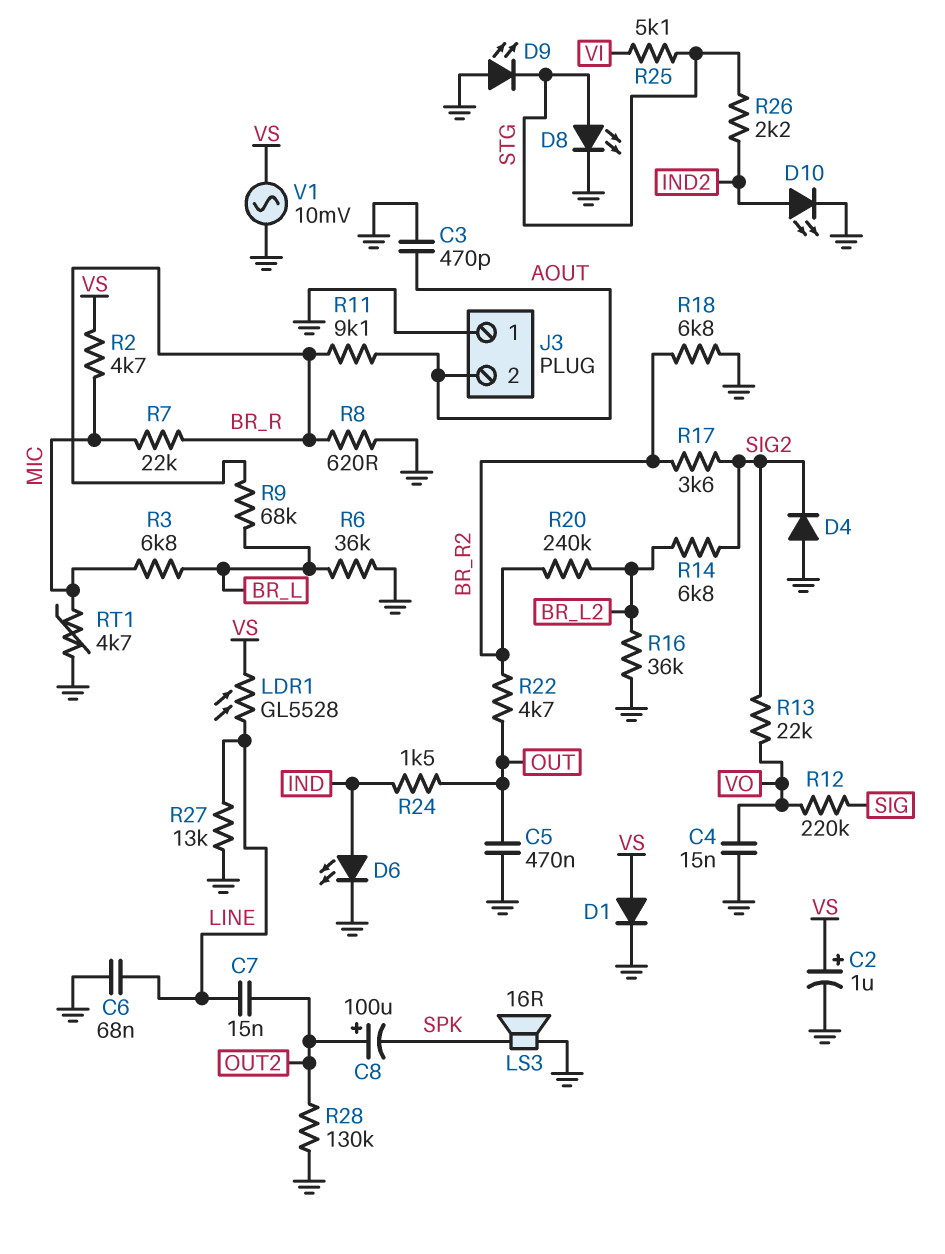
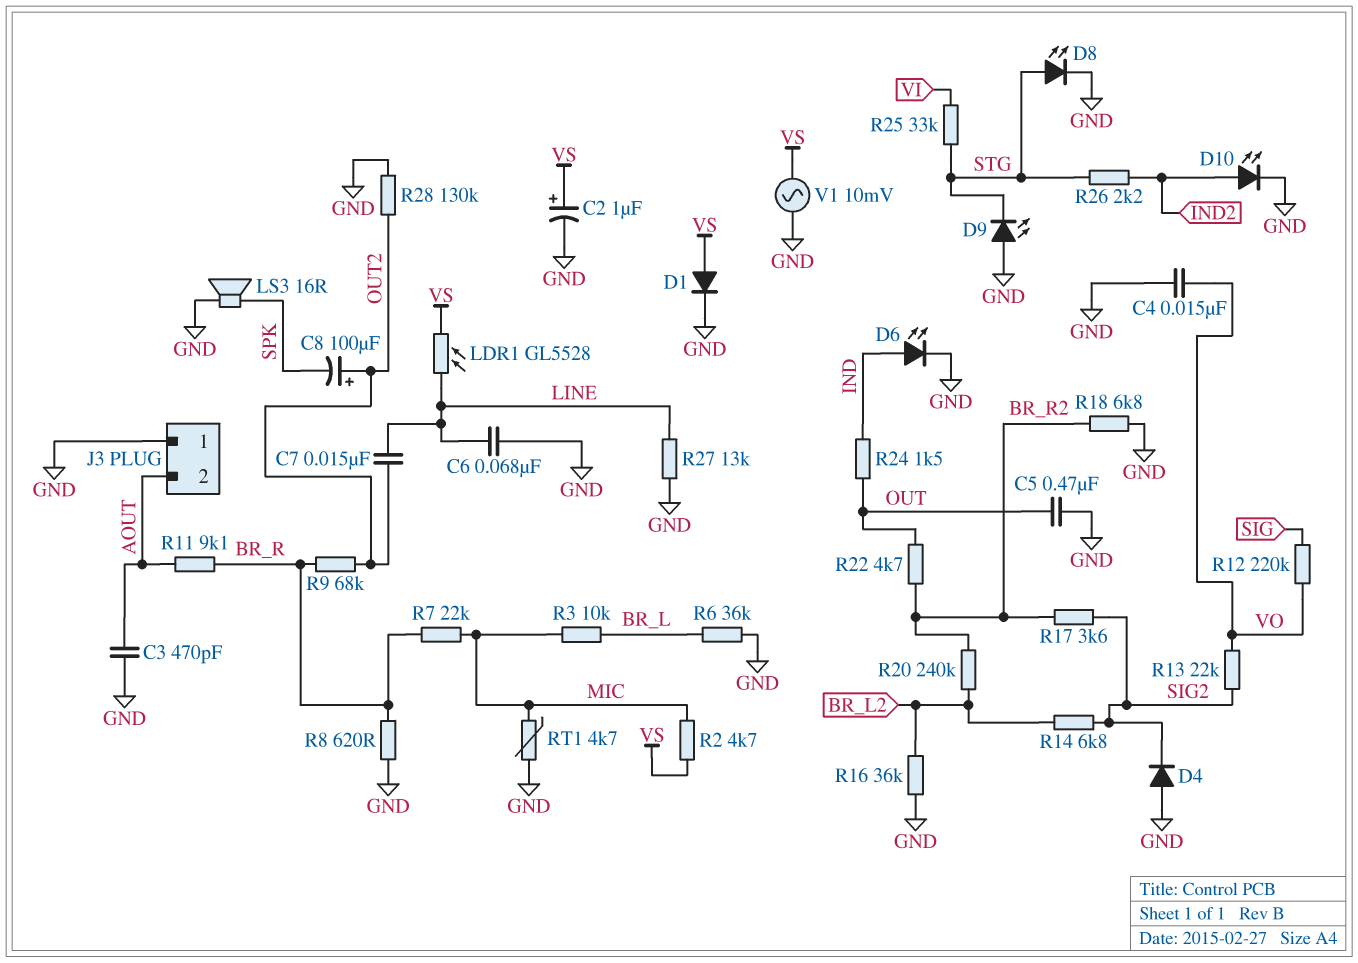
R3: 6.8k (BR_L, MIC) -> 10k (BR_L, MIC)
R9: 68k (BR_L, BR_R) -> 68k (BR_R, OUT2)
R25: 5.1k (STG, VI) -> 33k (STG, VI)

